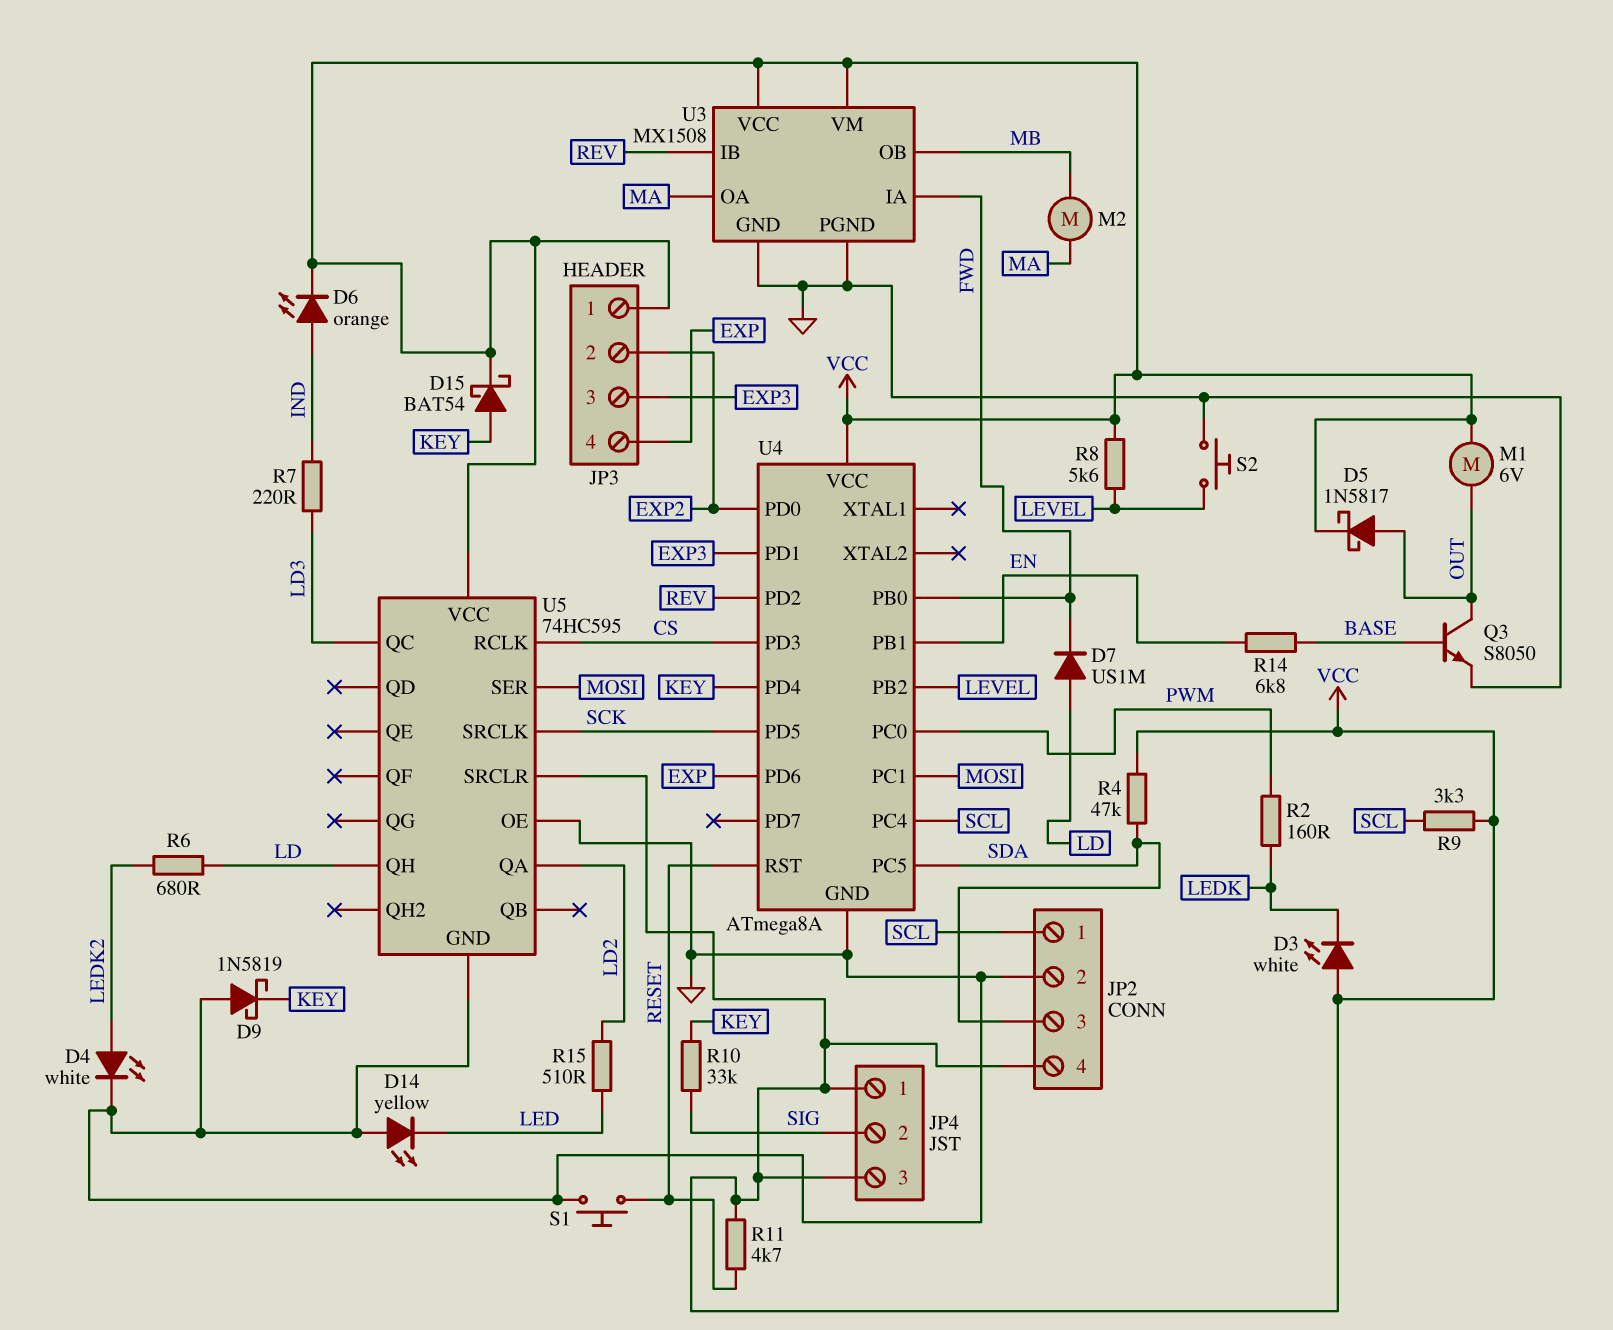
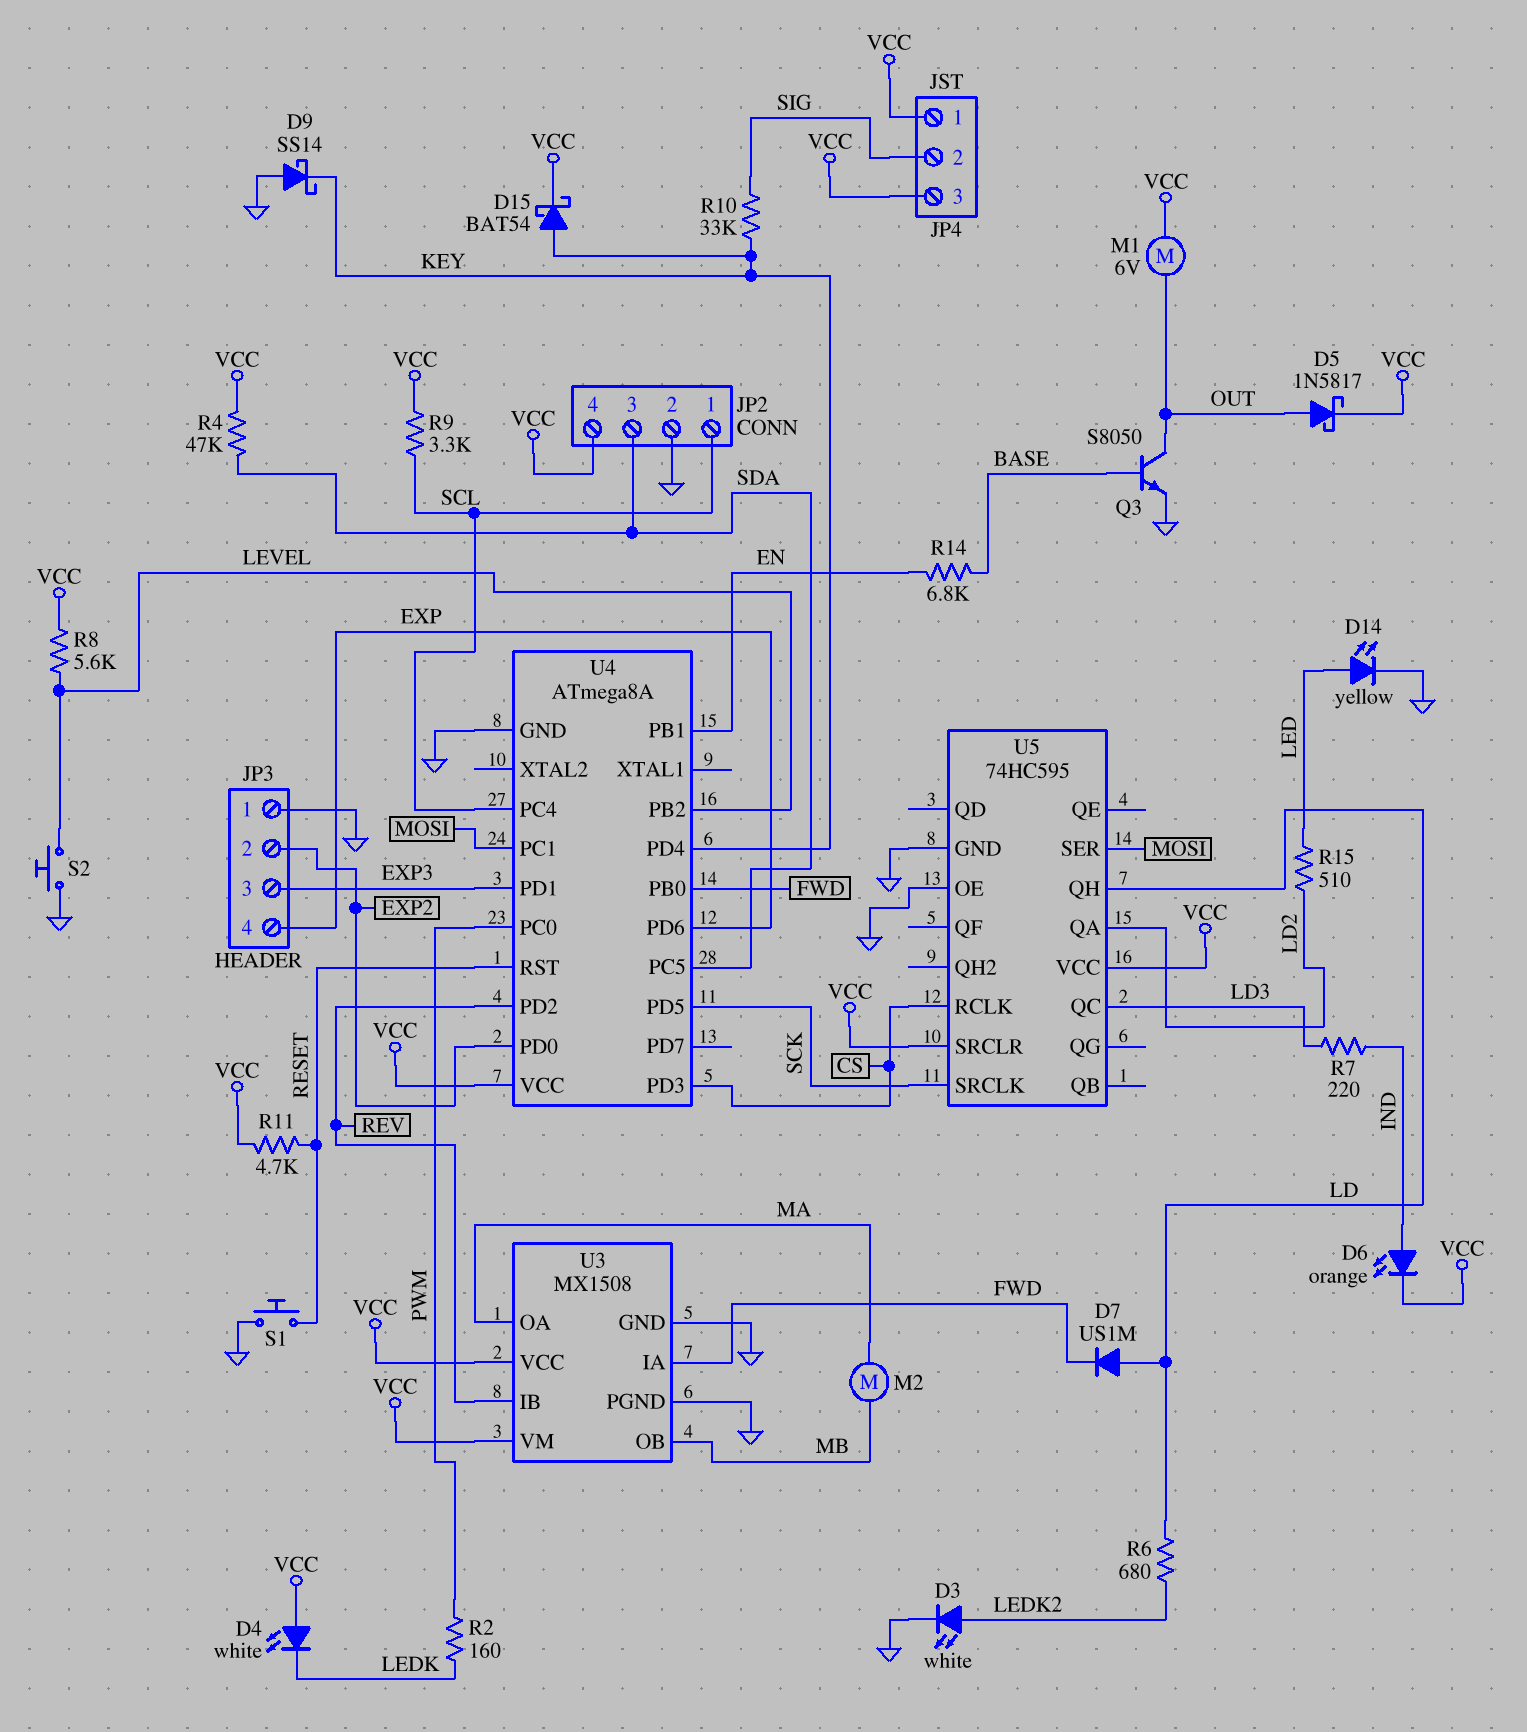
D3: LED white (A VCC, K LEDK) -> LED white (A LEDK2, K GND)
D4: LED white (A LEDK2, K GND) -> LED white (A VCC, K LEDK)
D9: schottky 1N5819 (A GND, K KEY) -> schottky SS14 (A GND, K KEY)
D14: LED yellow (A GND, K LED) -> LED yellow (A LED, K GND)
JP3 pin 1: VCC -> GND

